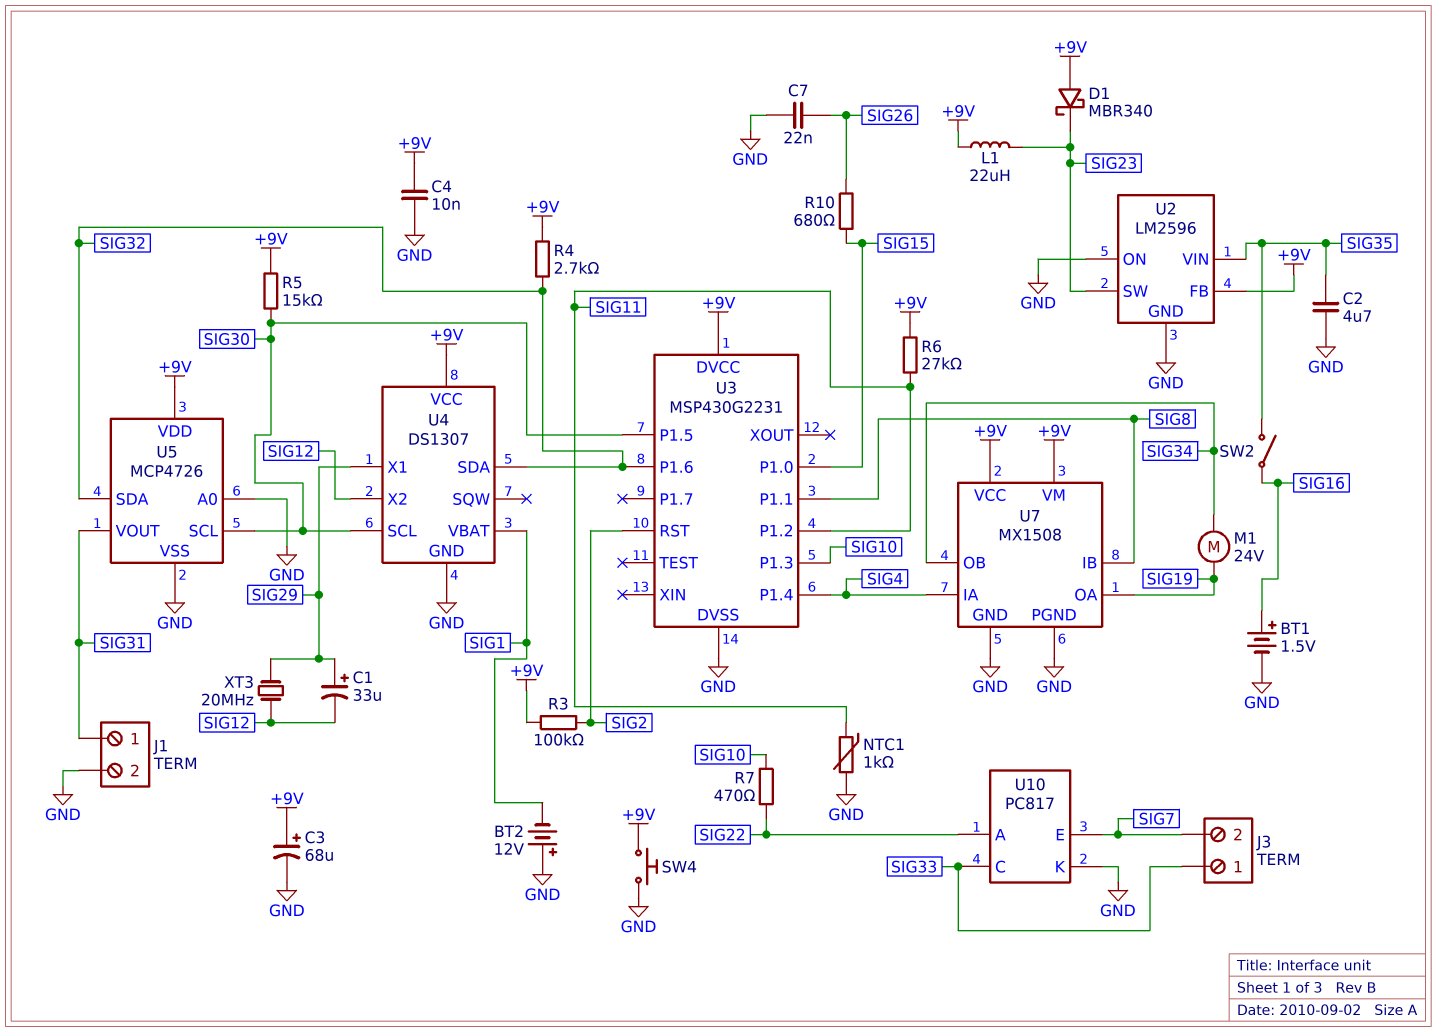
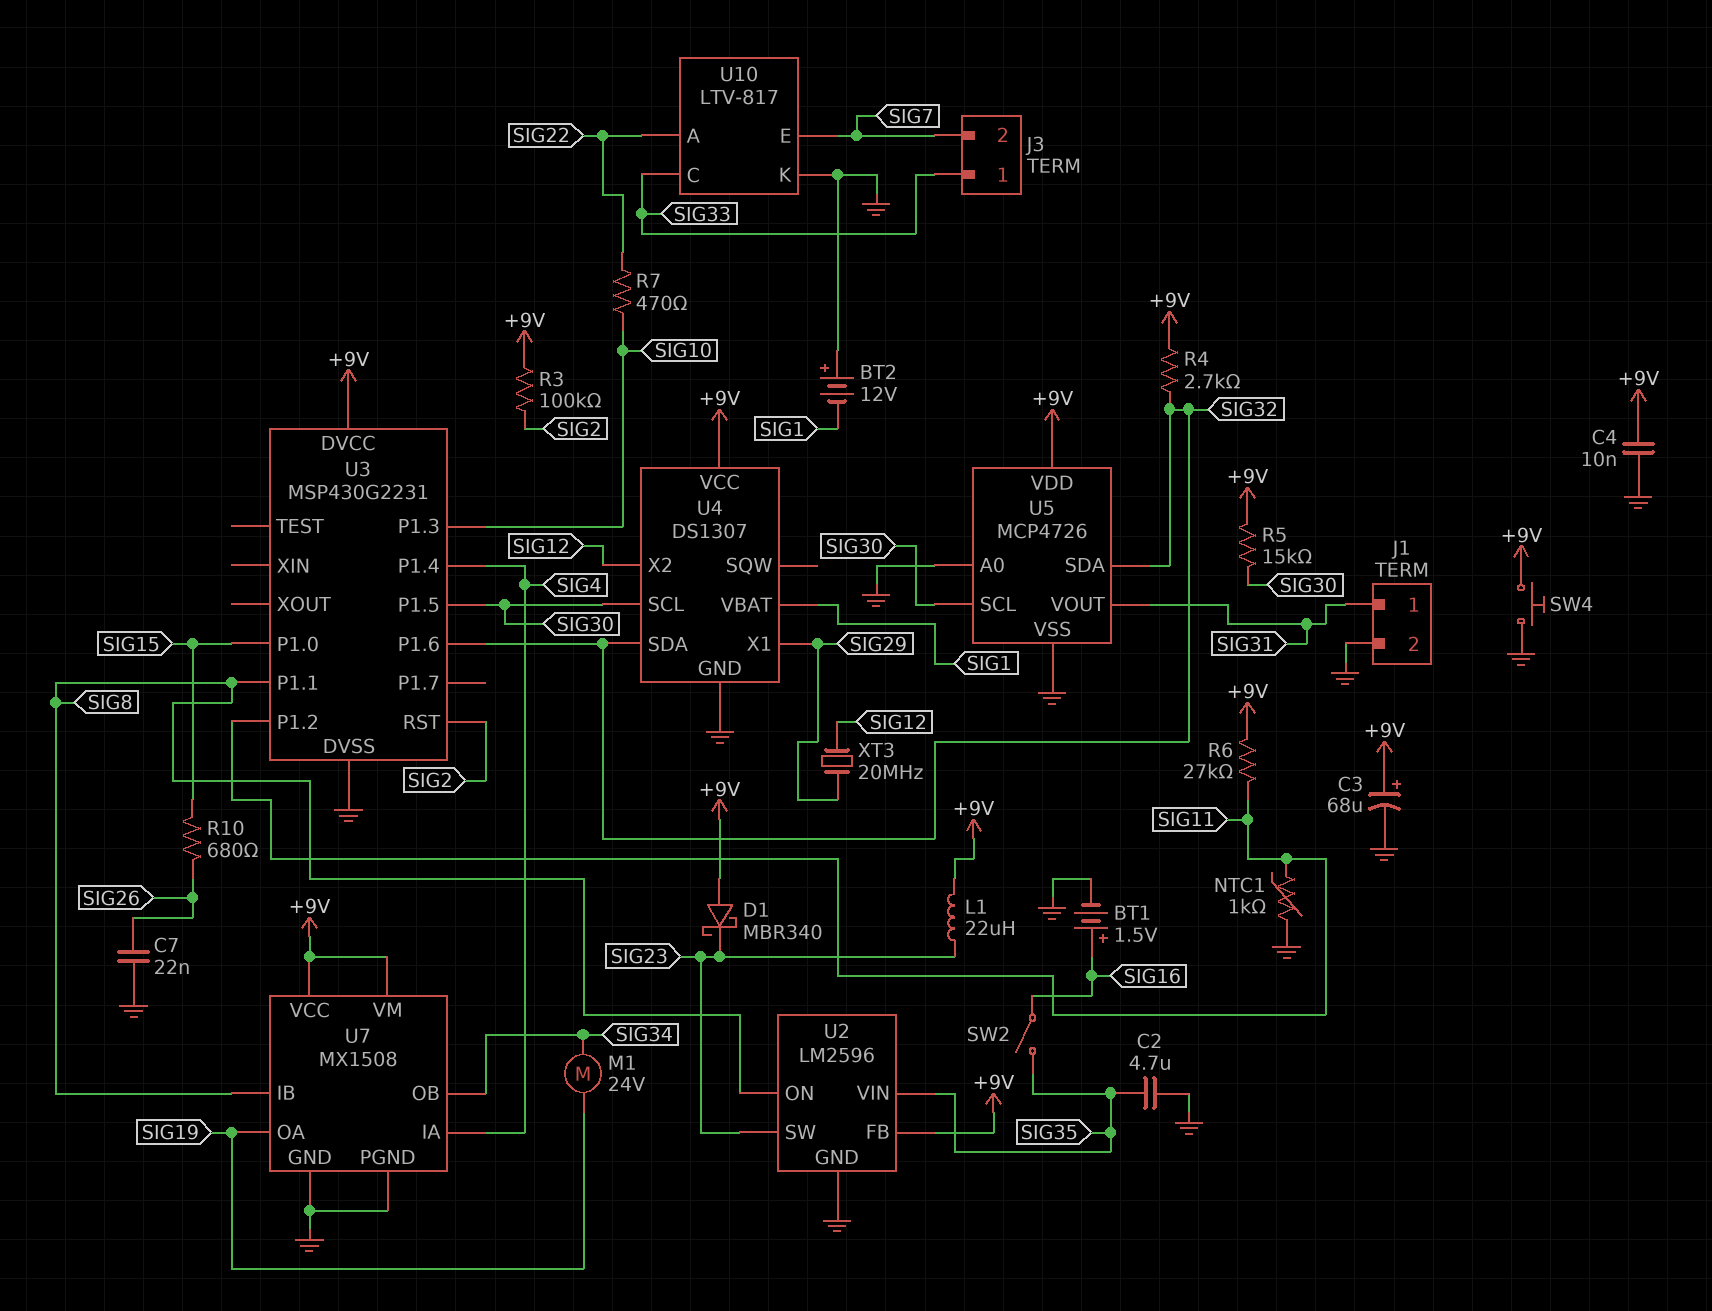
C1: 33uF (plus SIG29, minus SIG12) -> none
U2 pin ON: GND -> SIG8
U10: PC817 -> LTV-817

